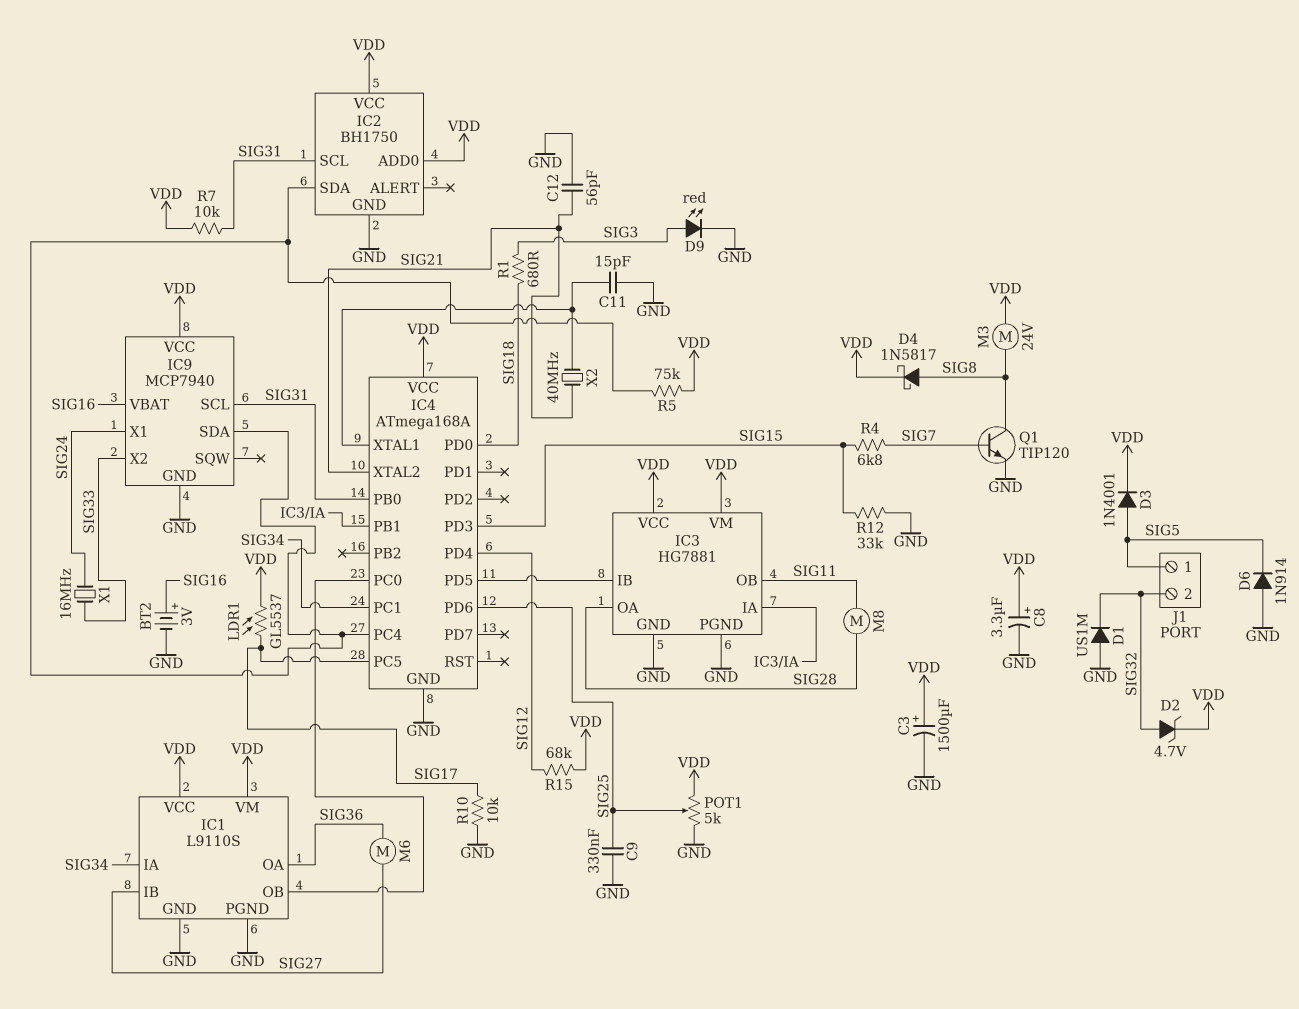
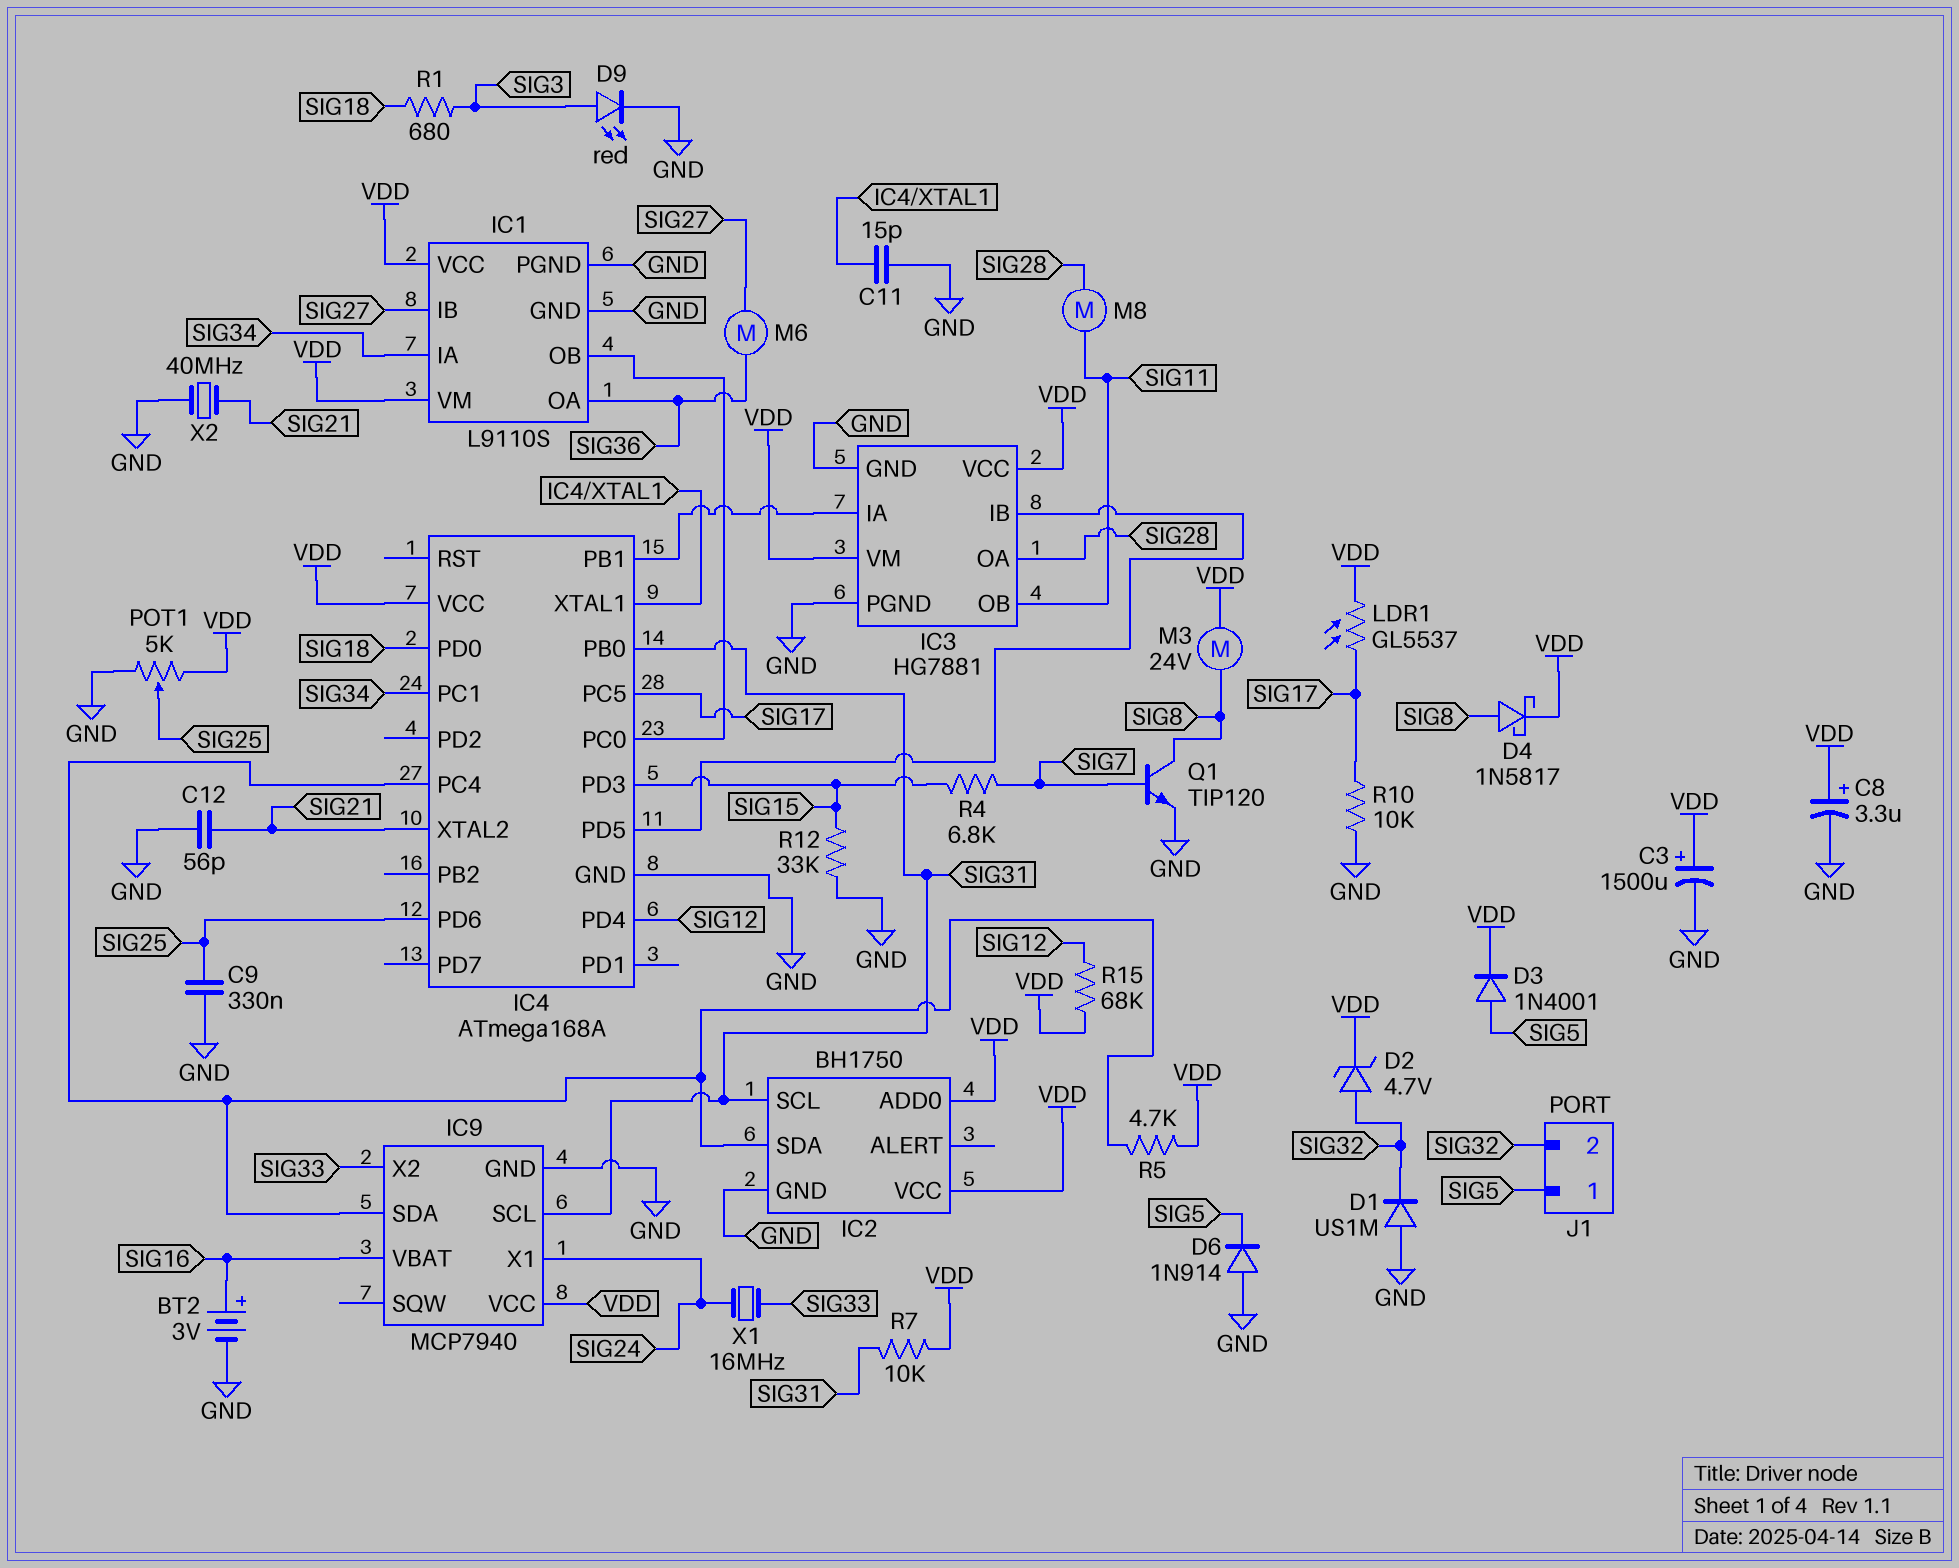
R5: 75k (IC2/SDA, VDD) -> 4.7k (IC2/SDA, VDD)
X2: 40MHz (IC4/XTAL1, SIG21) -> 40MHz (GND, SIG21)

